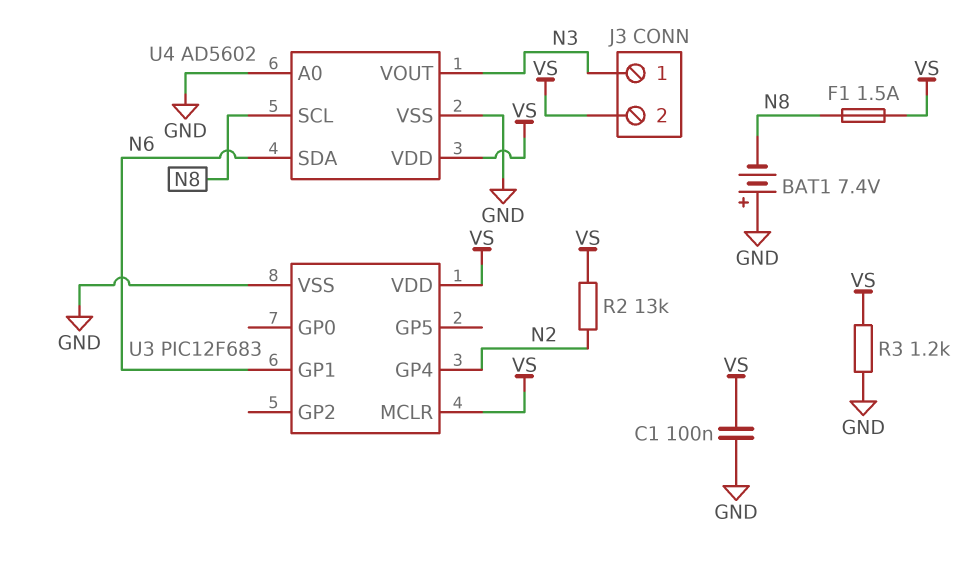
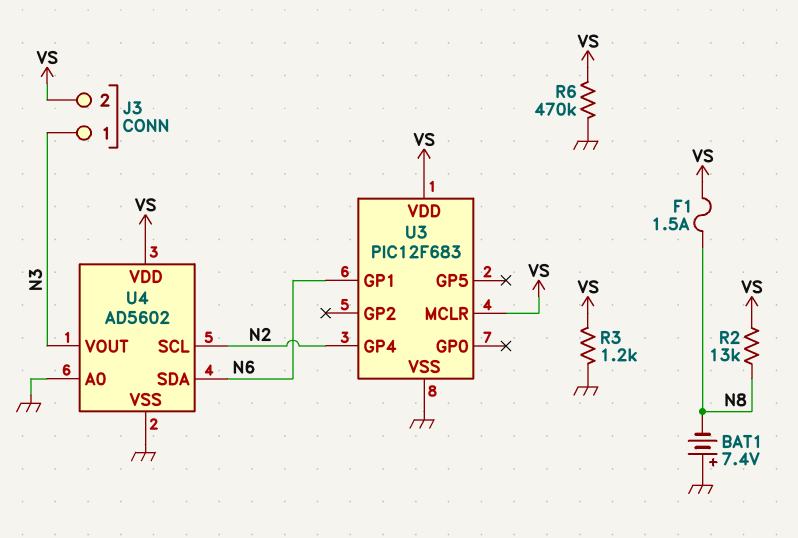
C1: 100nF (GND, VS) -> none
R2: 13k (N2, VS) -> 13k (N8, VS)
R6: none -> 470k (GND, VS)
U4 pin SCL: N8 -> N2

